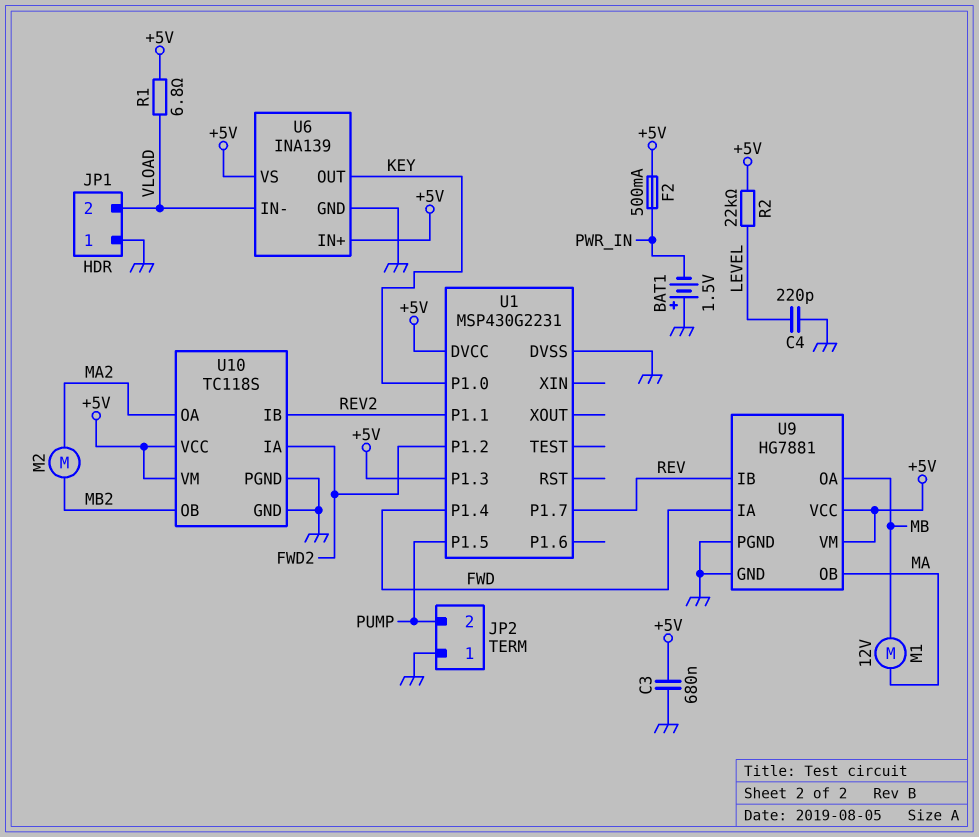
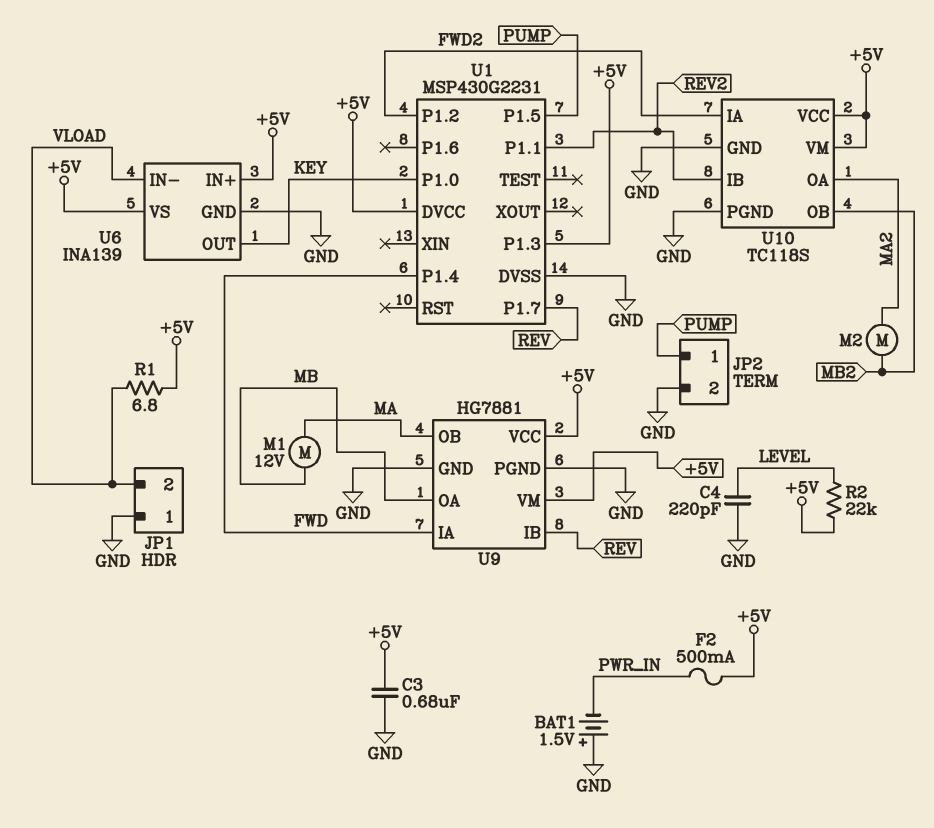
JP2 pin 1: GND -> PUMP
JP2 pin 2: PUMP -> GND

